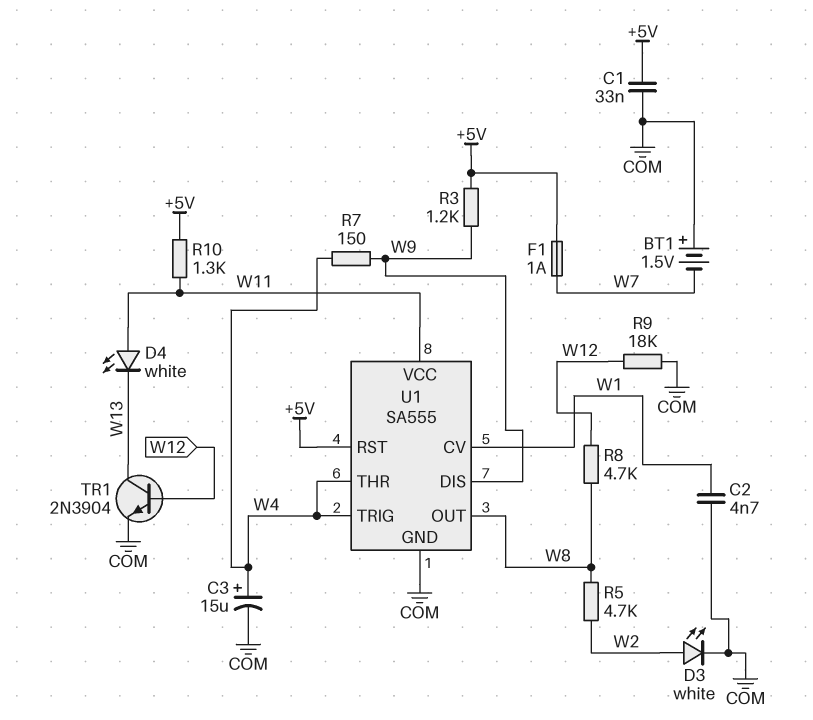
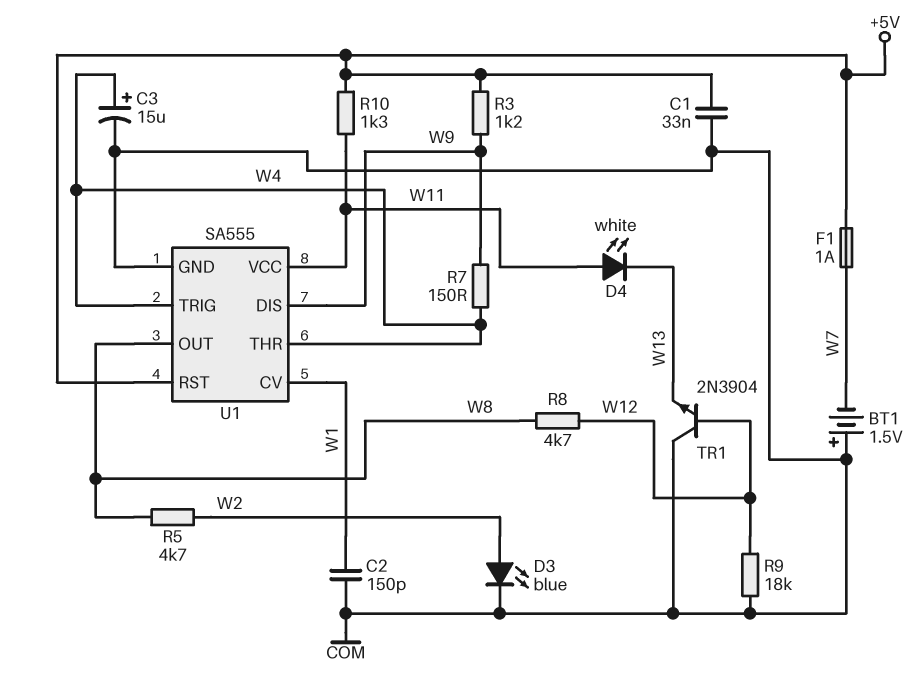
C2: 4.7nF (COM, W1) -> 150pF (COM, W1)
D3: LED white (A W2, K COM) -> LED blue (A W2, K COM)
TR1: NPN 2N3904 (B W12, C W13, E COM) -> NPN 2N3904 (B W12, C COM, E W13)

